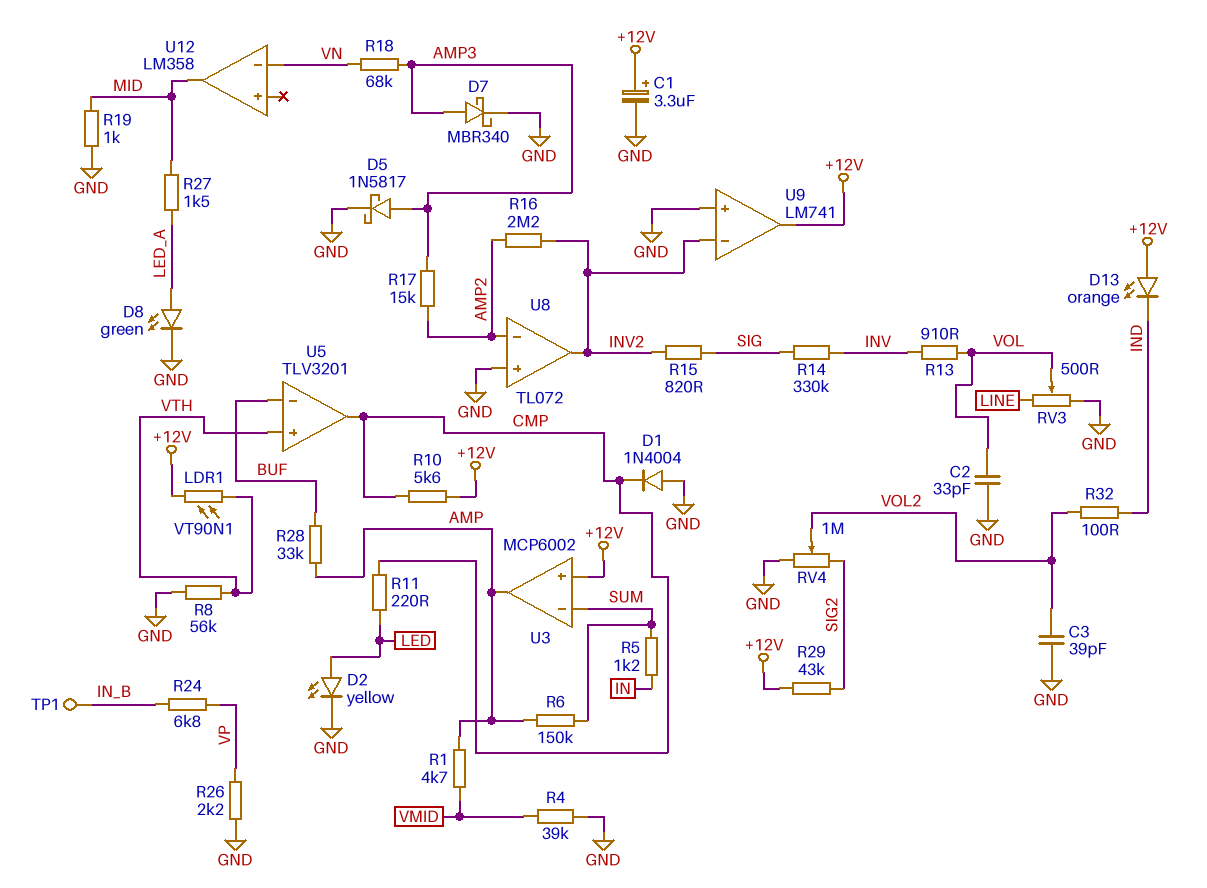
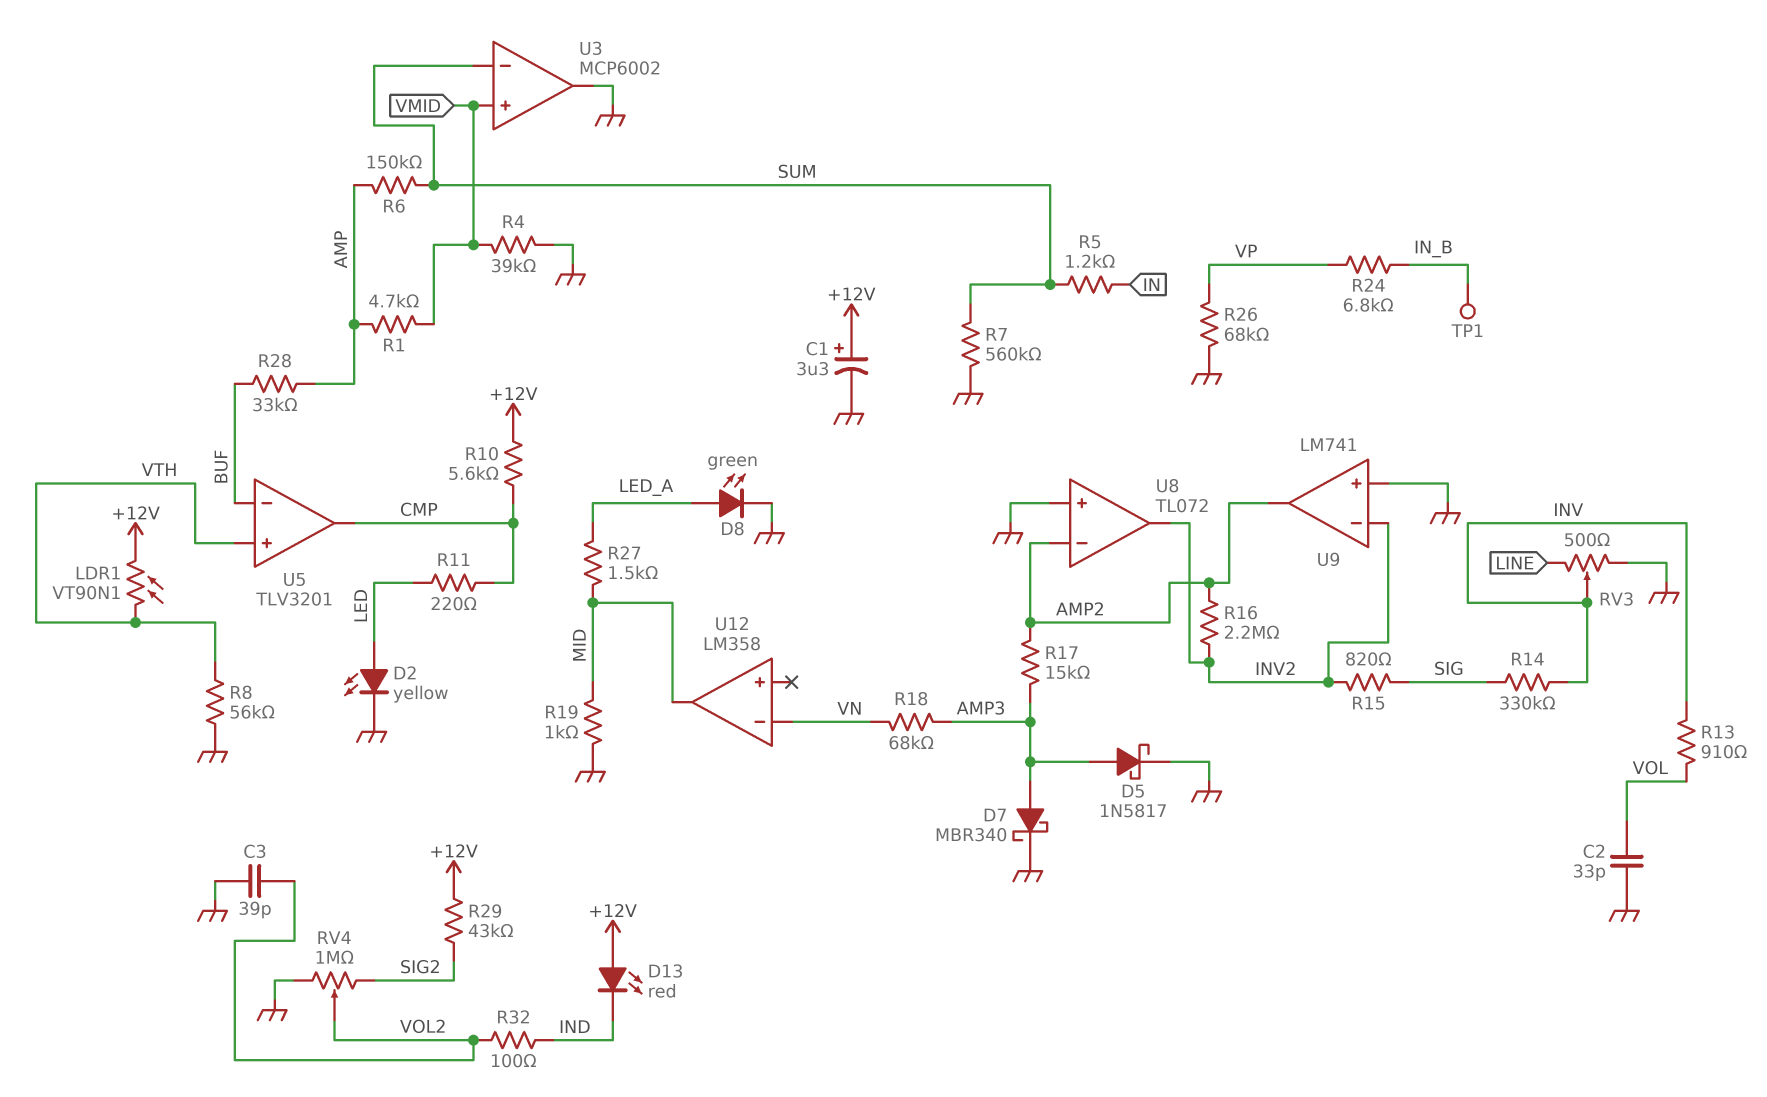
D1: diode 1N4004 (A GND, K CMP) -> none
D13: LED orange (A +12V, K IND) -> LED red (A +12V, K IND)
R7: none -> 560k (GND, SUM)
R26: 2.2k (GND, VP) -> 68k (GND, VP)
RV3: 500 (GND, LINE, wiper VOL) -> 500 (GND, LINE, wiper INV)
U3 pin in+: +12V -> VMID
U3 pin out: AMP -> GND
U9 pin out: +12V -> AMP2

